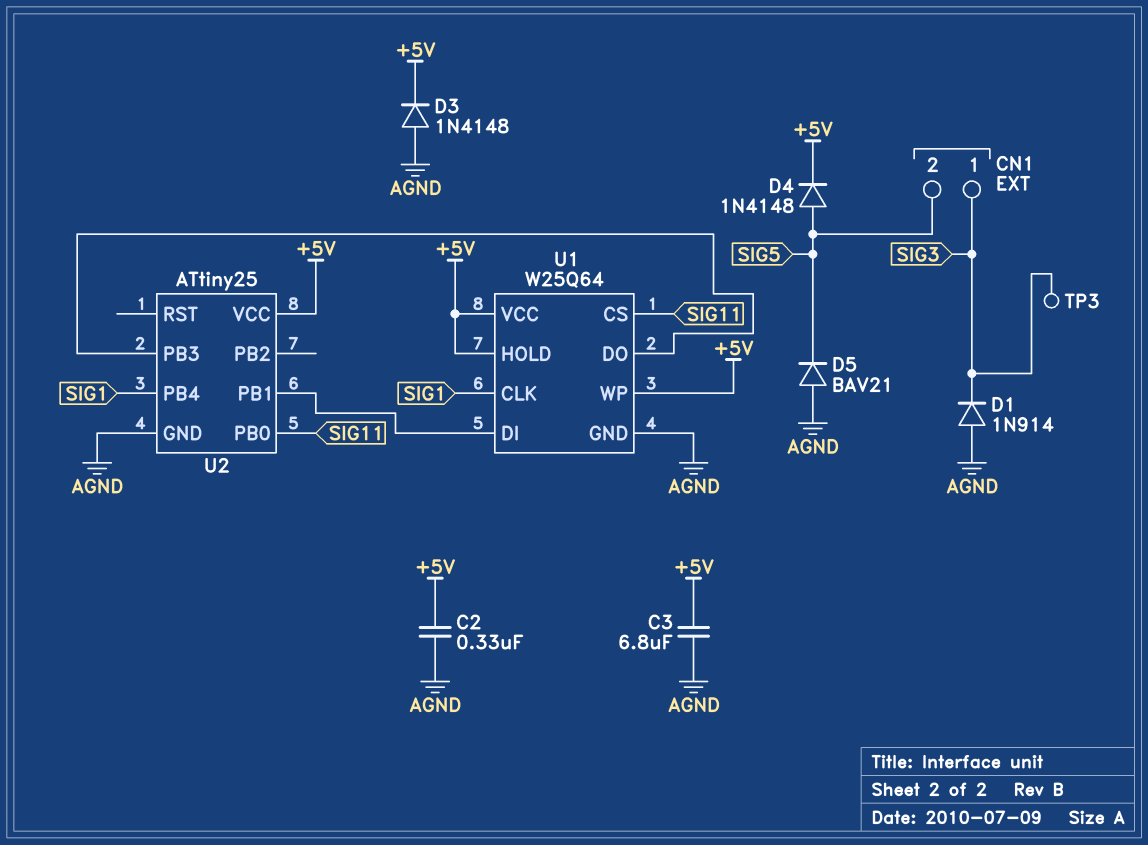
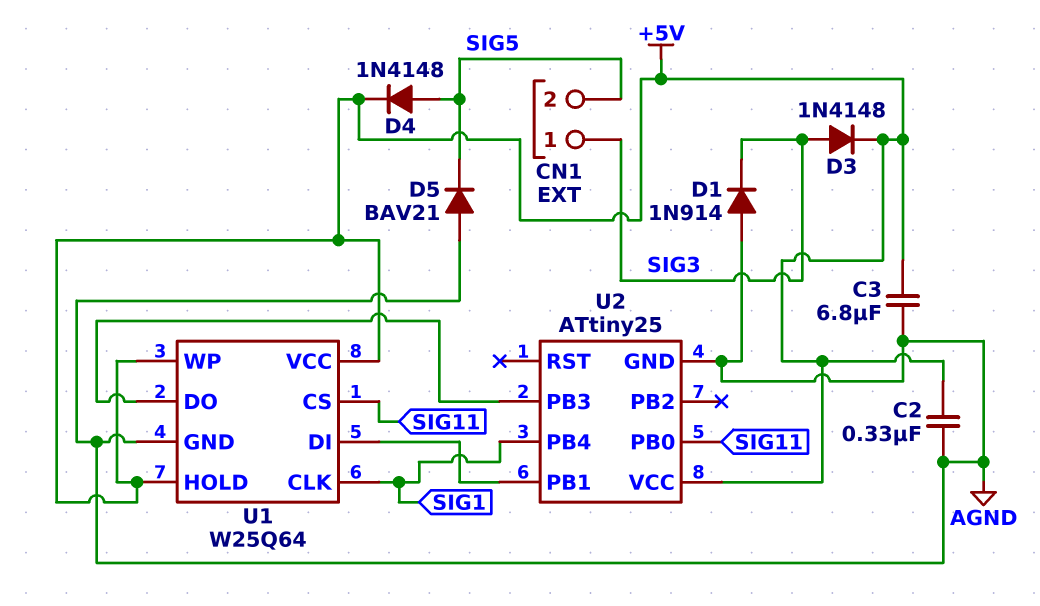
D3: diode 1N4148 (A AGND, K +5V) -> diode 1N4148 (A SIG3, K +5V)
TP3: test point (SIG3) -> none

